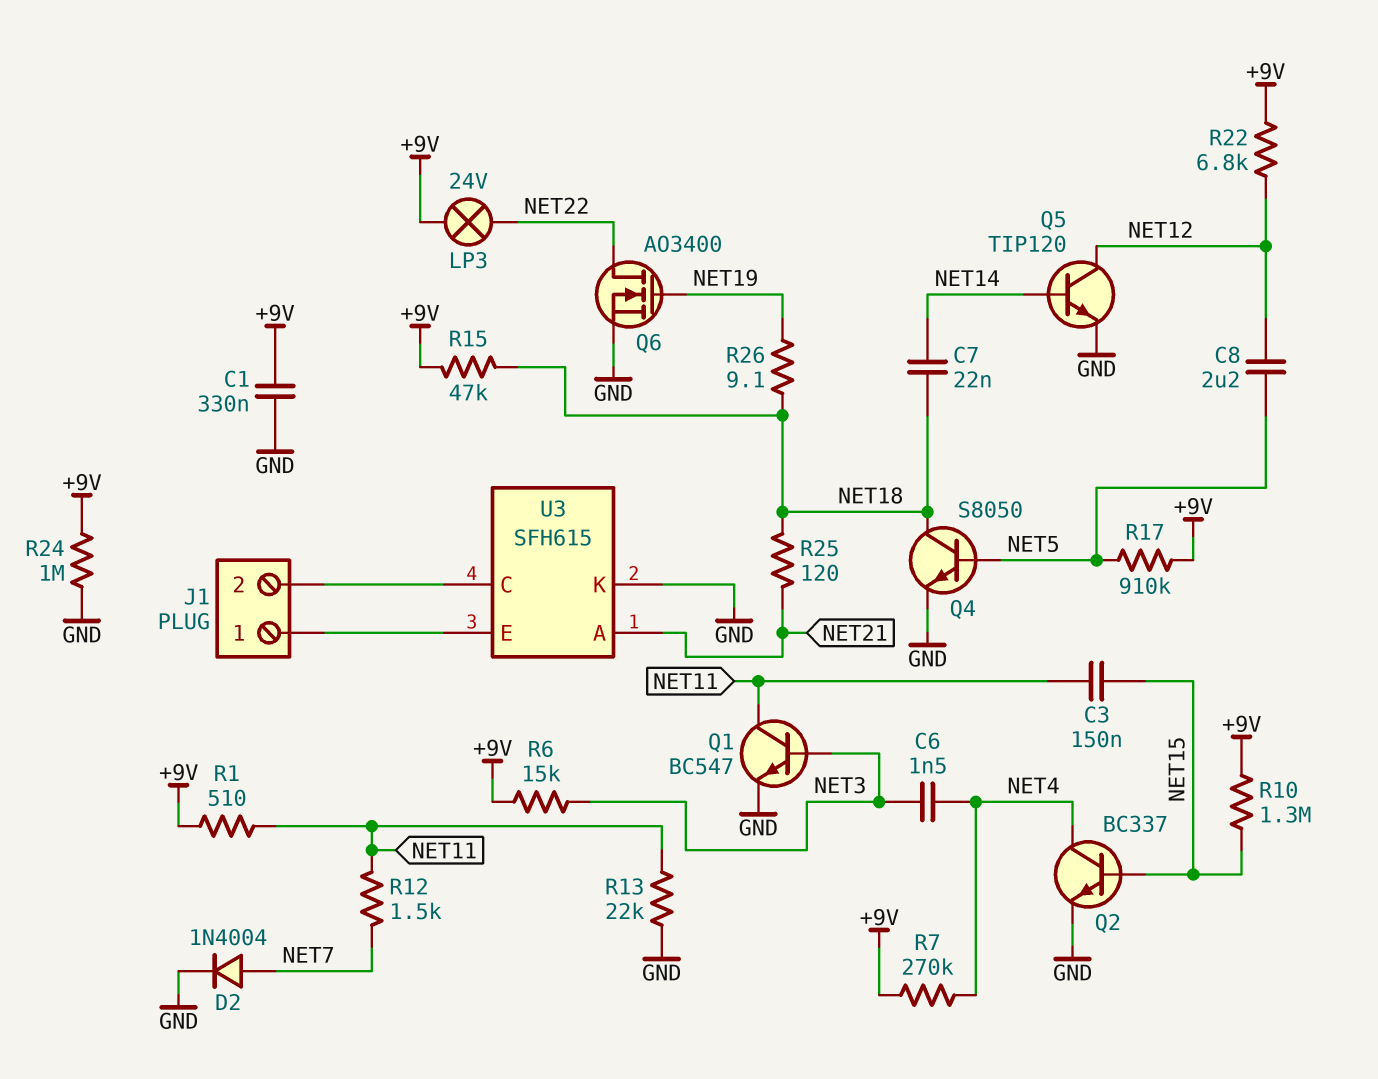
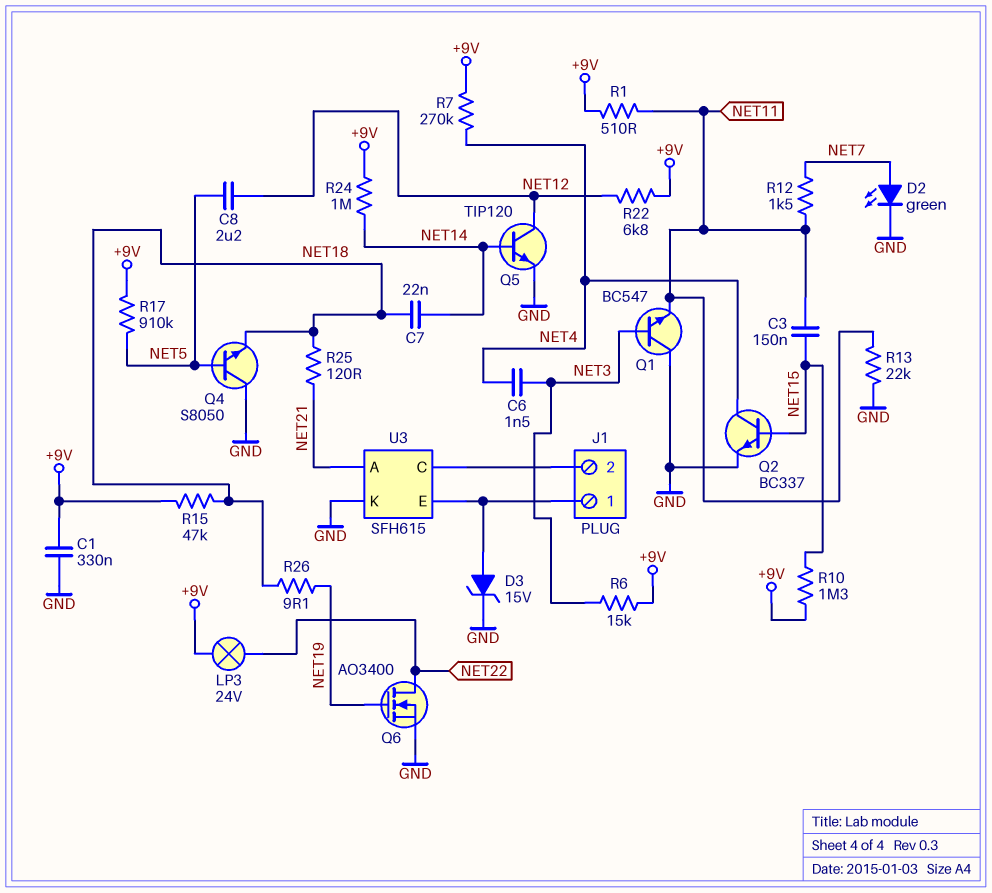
D2: diode 1N4004 (A NET7, K GND) -> LED green (A NET7, K GND)
D3: none -> zener 15V (A J1/1, K GND)
Q1: NPN BC547 (B NET3, C NET11, E GND) -> NPN BC547 (B NET3, C GND, E NET11)
Q4: NPN S8050 (B NET5, C NET18, E GND) -> NPN S8050 (B NET5, C GND, E NET18)
R24: 1M (+9V, GND) -> 1M (+9V, NET14)

